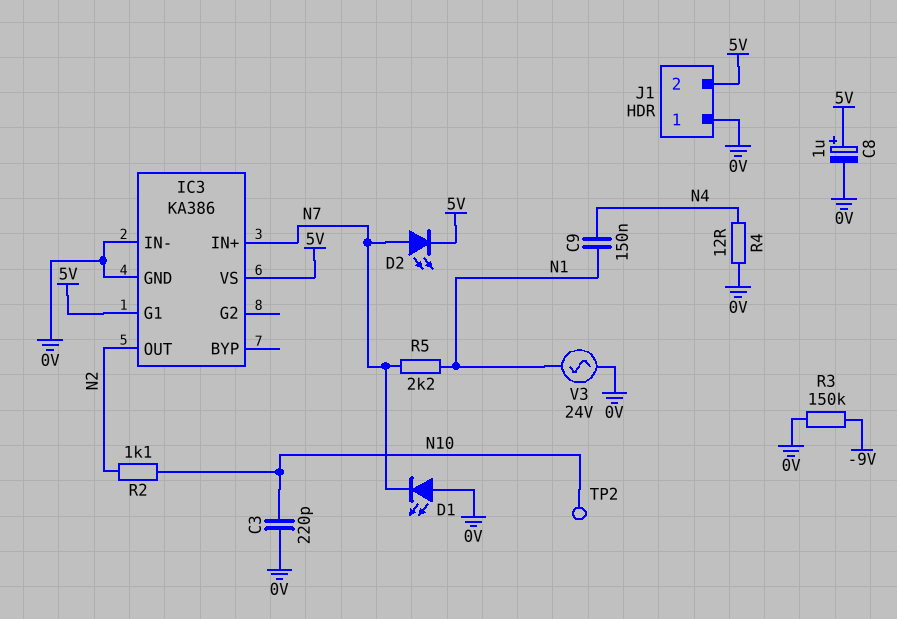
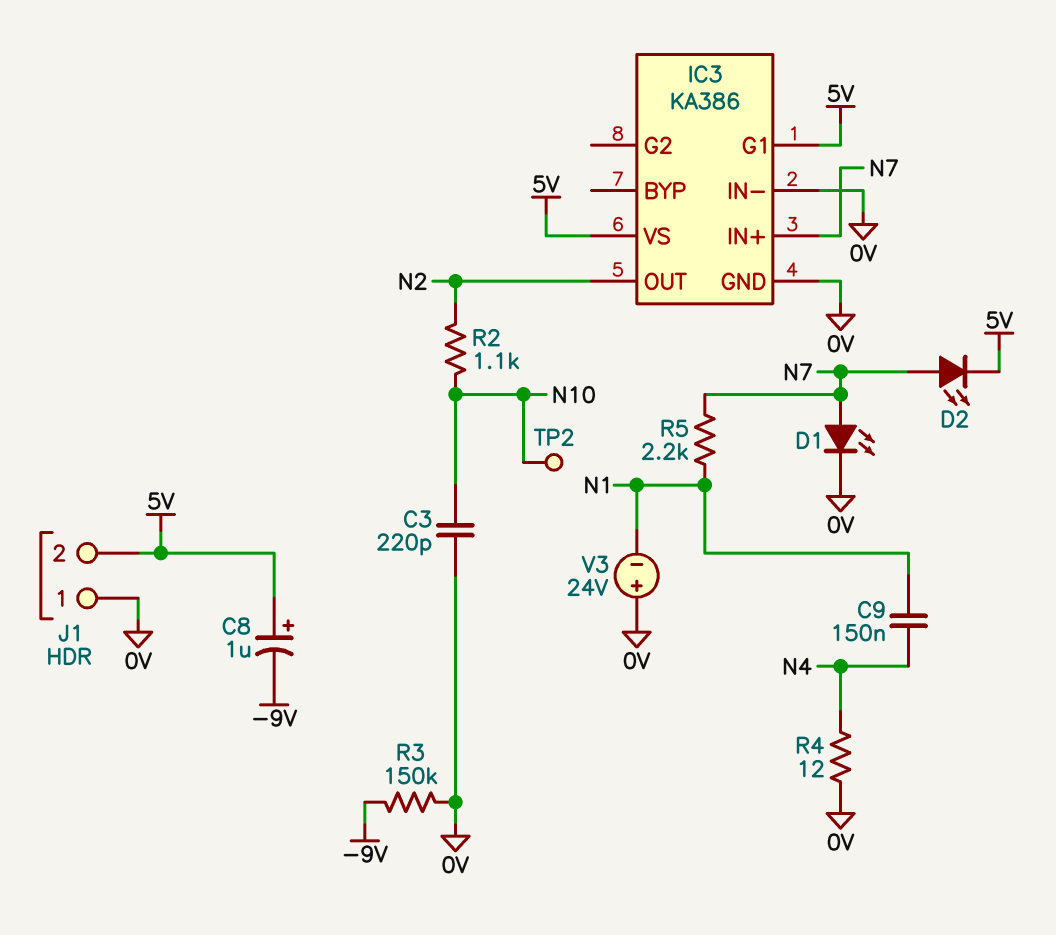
C8: 1uF (plus 5V, minus 0V) -> 1uF (plus 5V, minus -9V)
D1: LED (A 0V, K N7) -> LED (A N7, K 0V)
V3: AC 24V (0V, N1) -> 24V (plus 0V, minus N1)

